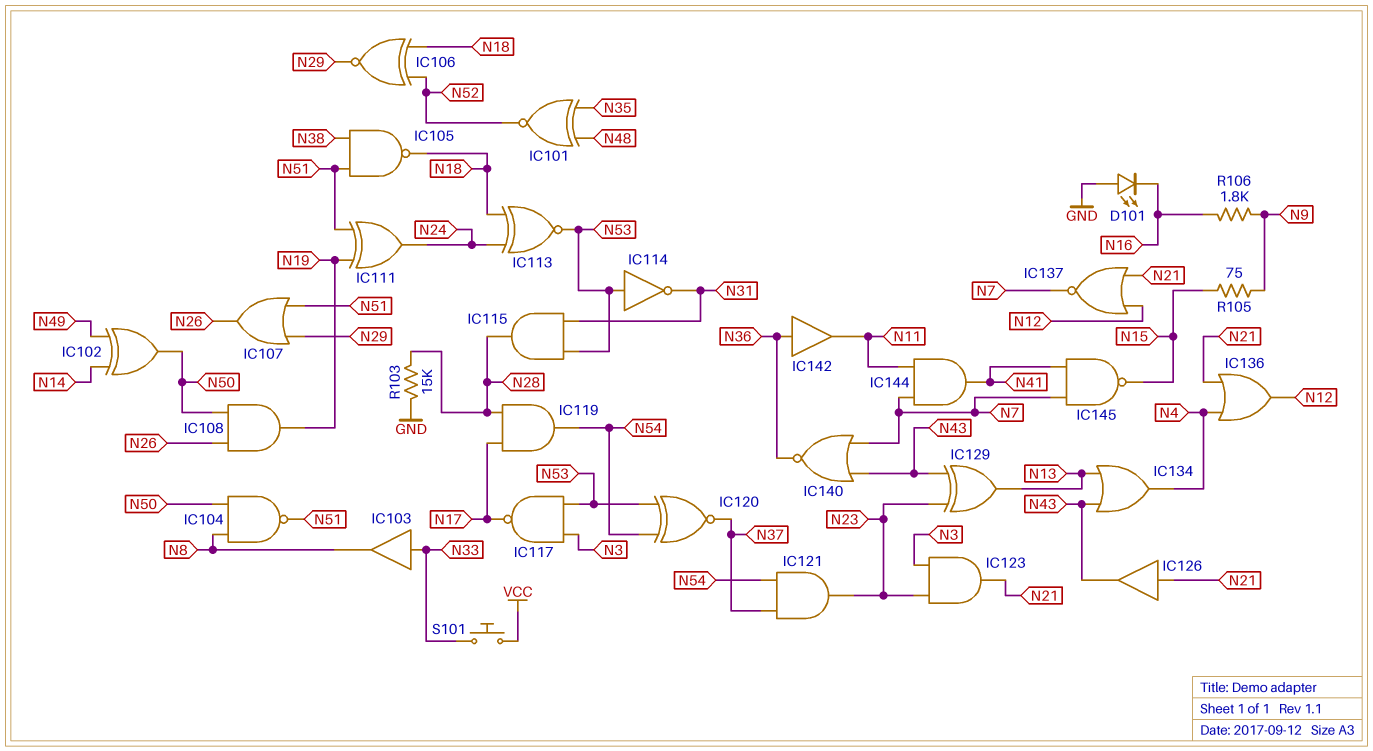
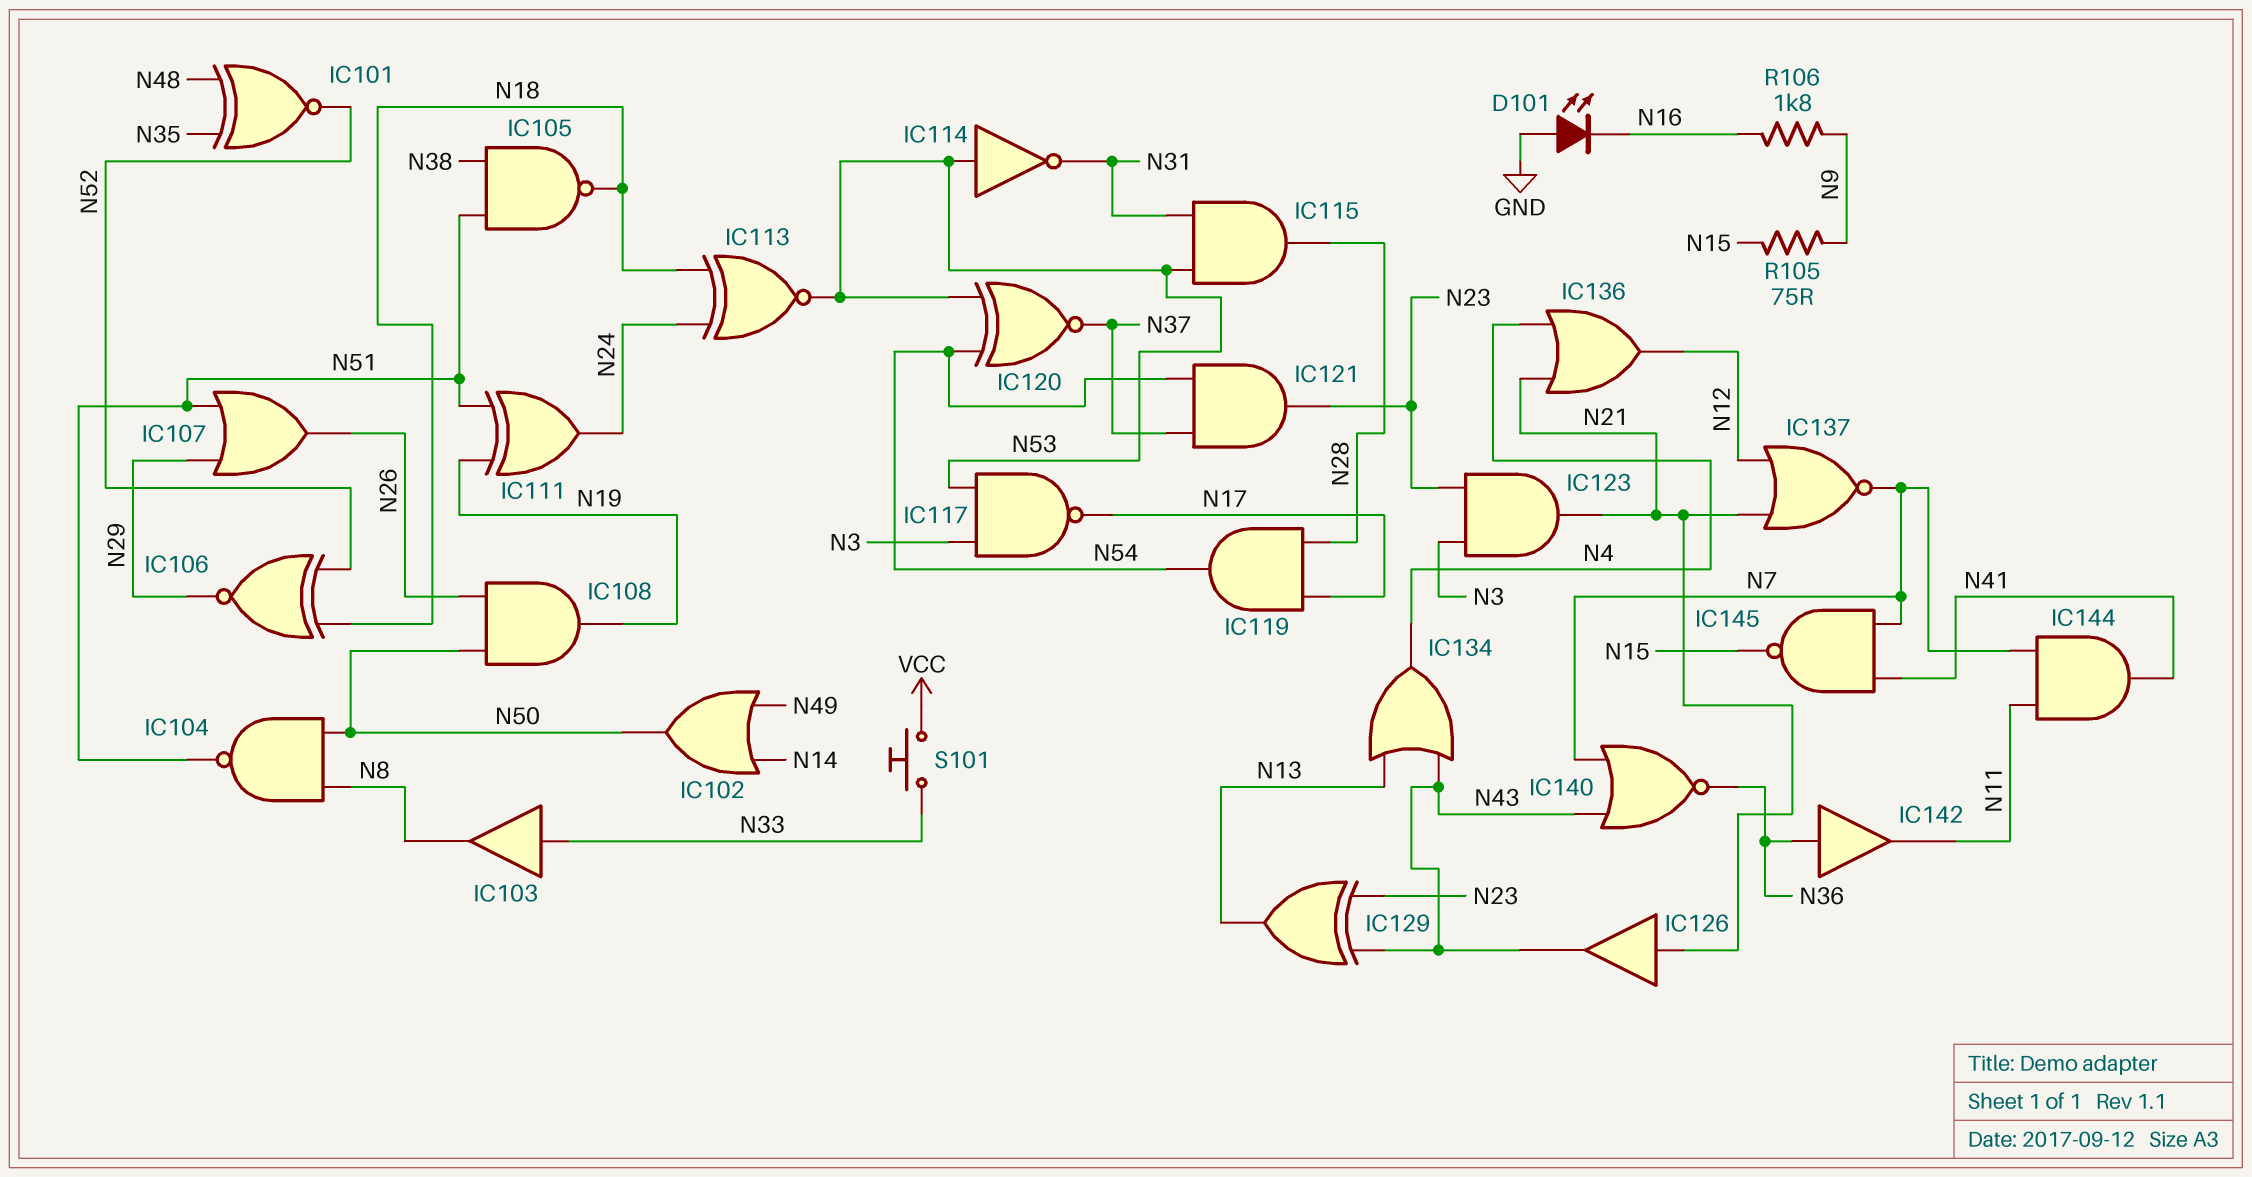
IC102: XOR (in N14, in N49, out N50) -> OR (in N14, in N49, out N50)
R103: 15k (GND, N28) -> none

